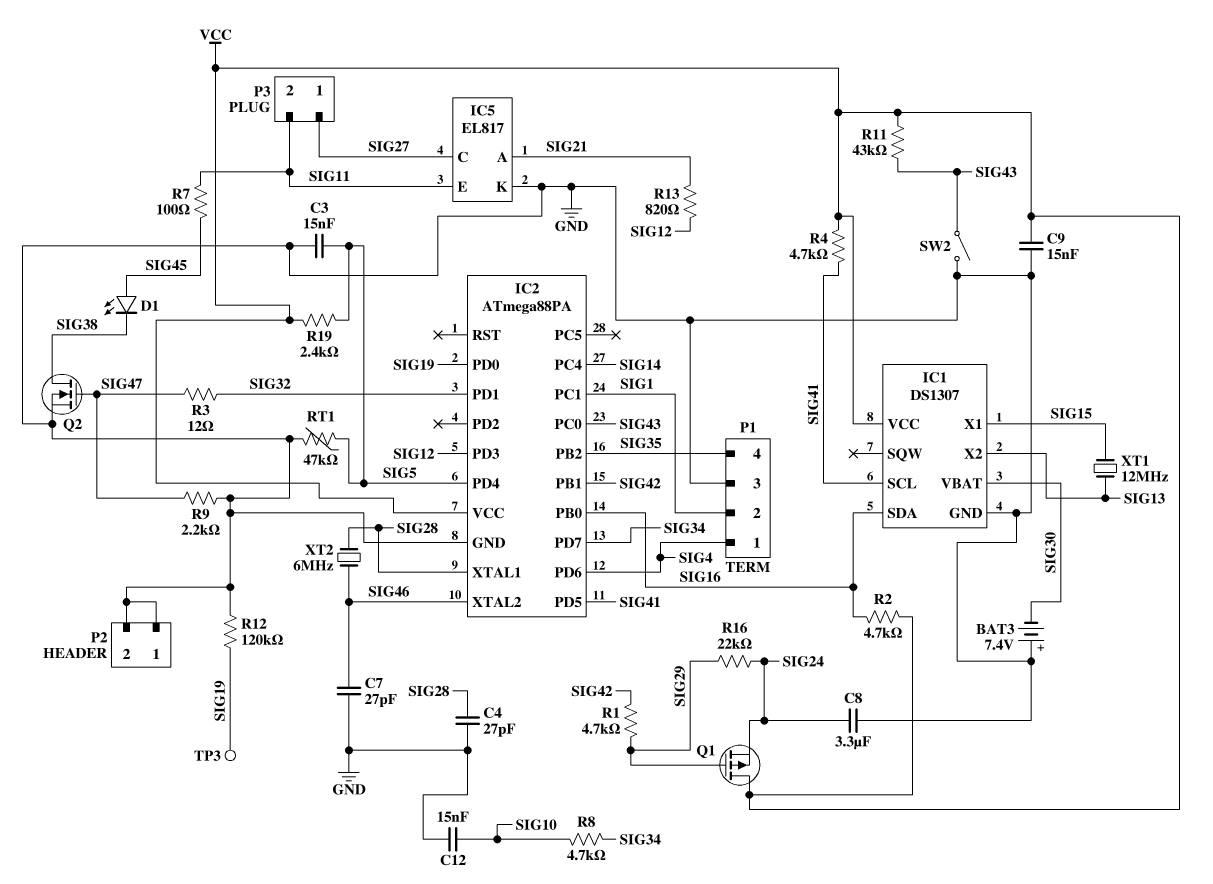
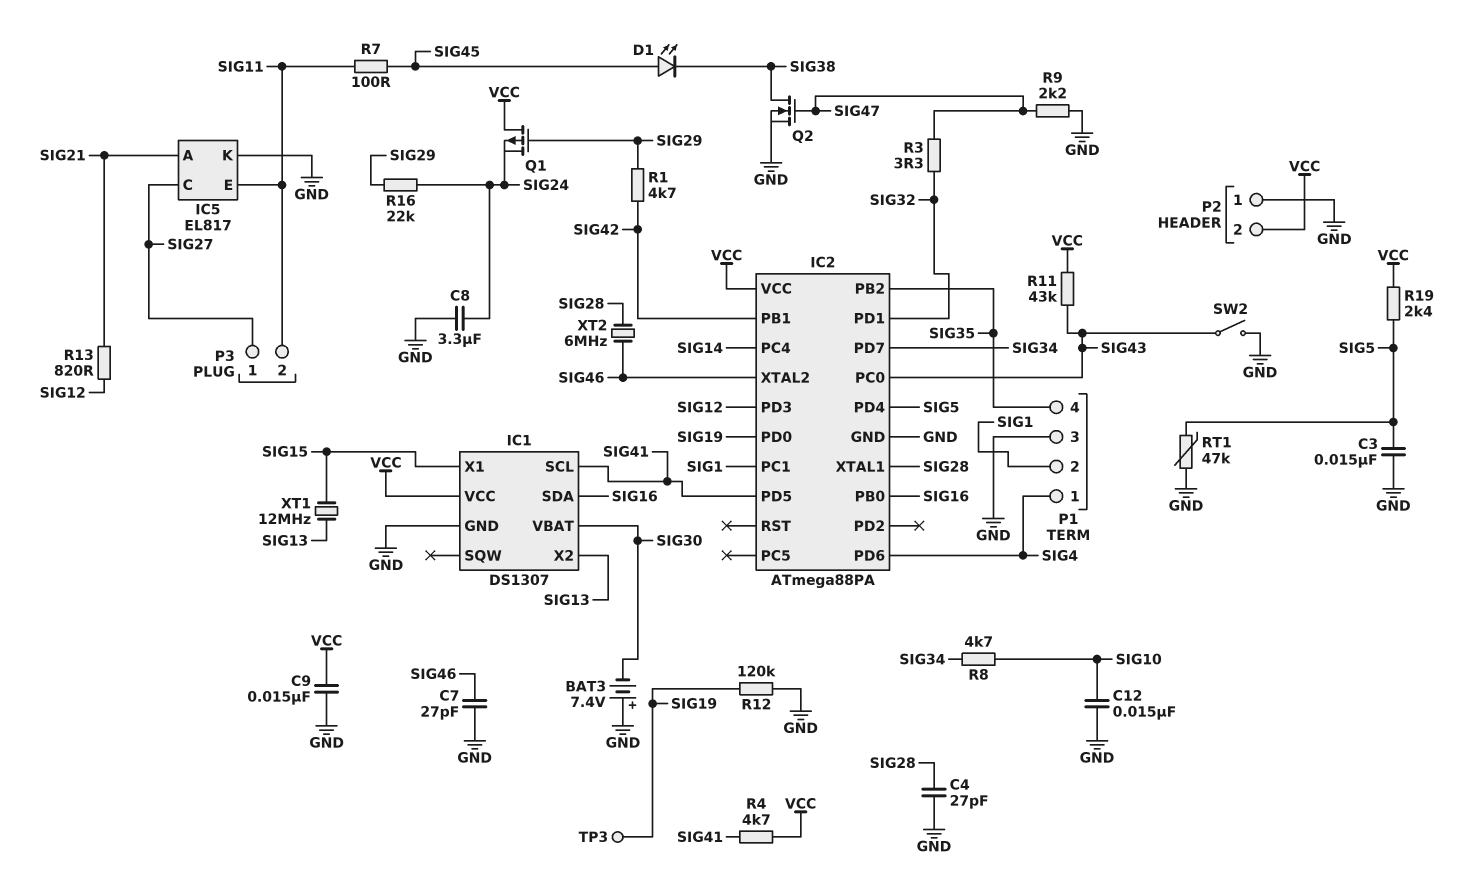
P2 pin 2: GND -> VCC
R2: 4.7k (SIG16, VCC) -> none
R3: 12 (SIG32, SIG47) -> 3.3 (SIG32, SIG47)

